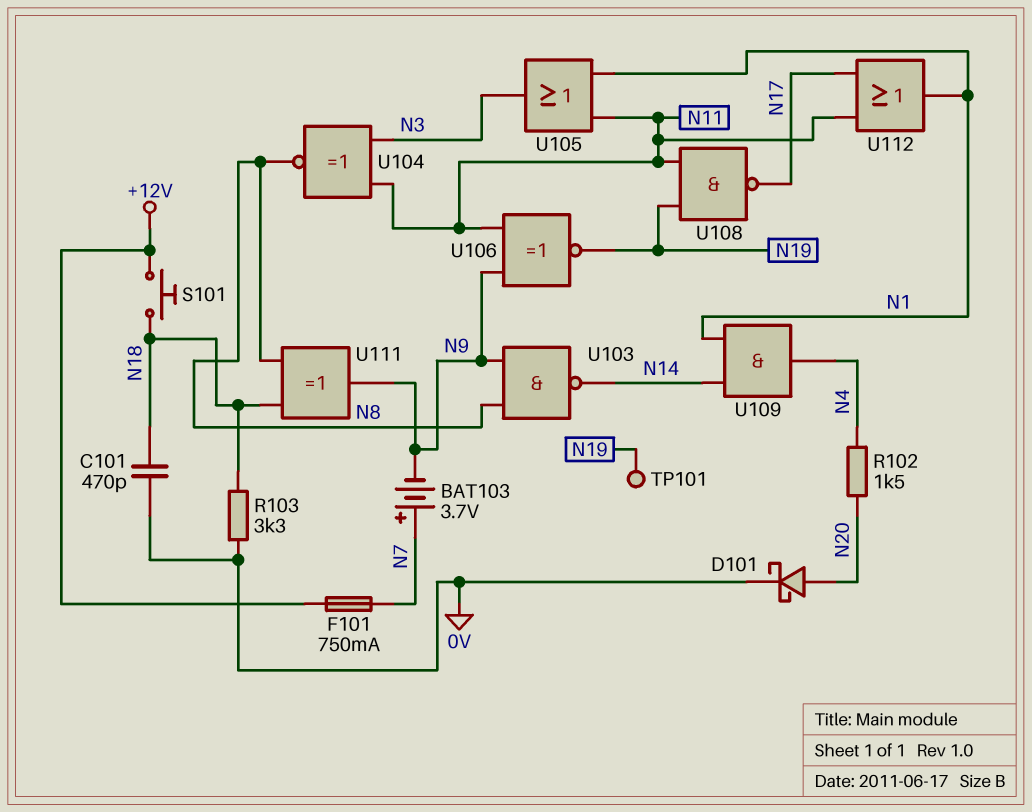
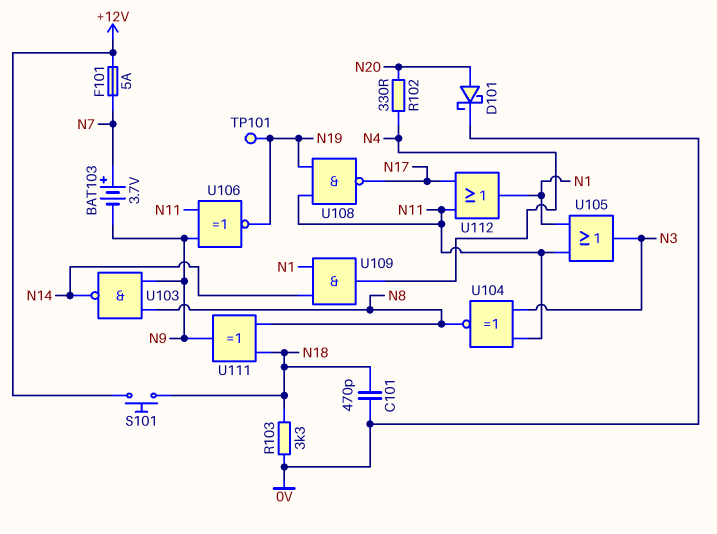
F101: 750mA (+12V, N7) -> 5A (+12V, N7)
R102: 1.5k (N4, N20) -> 330 (N4, N20)

